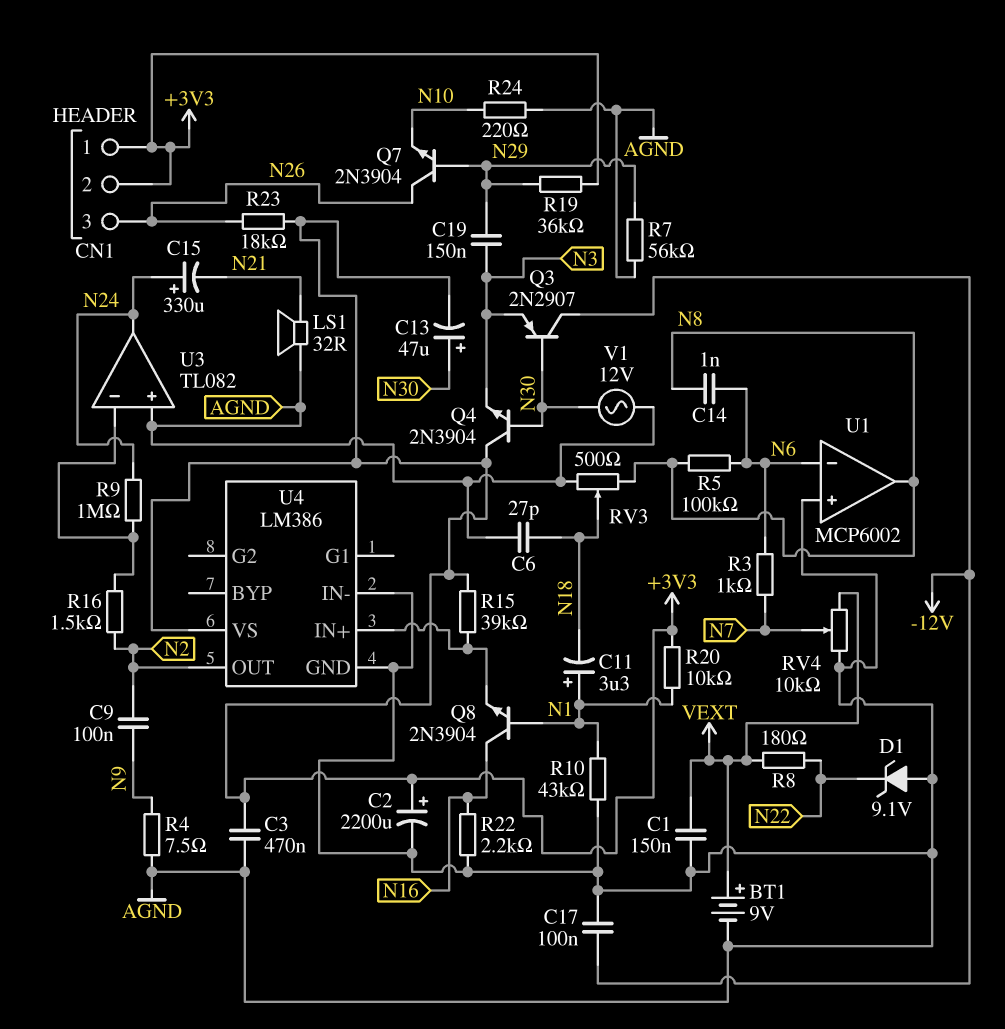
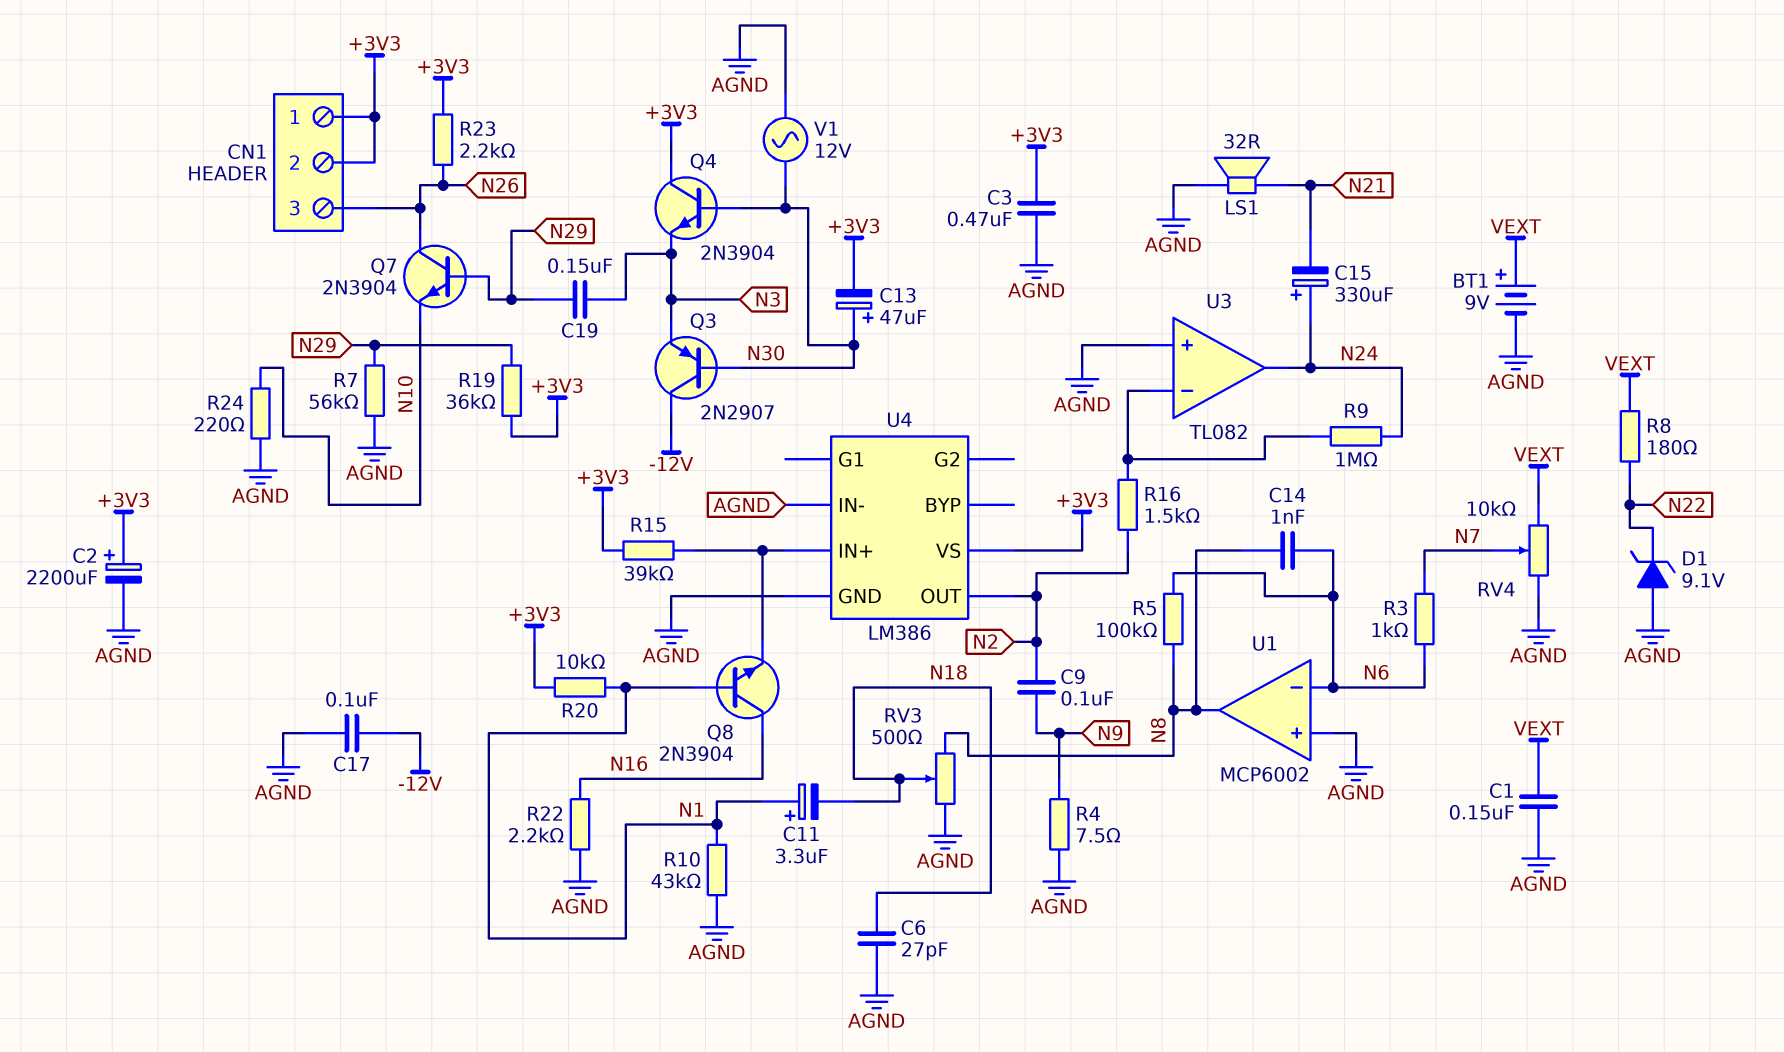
R23: 18k (+3V3, N26) -> 2.2k (+3V3, N26)

